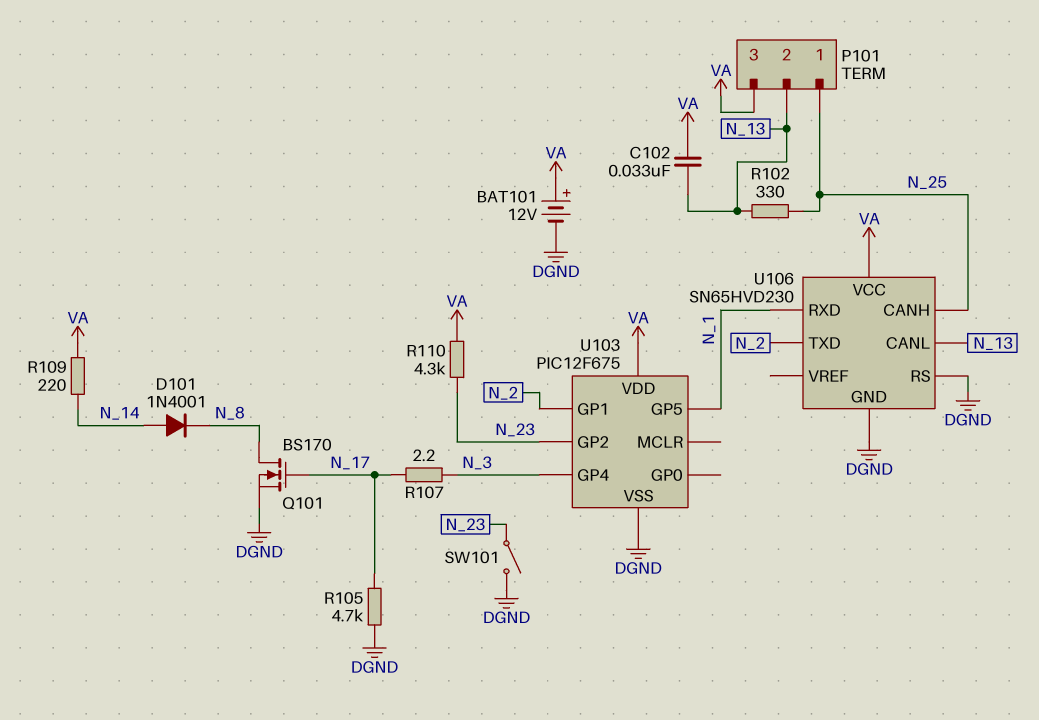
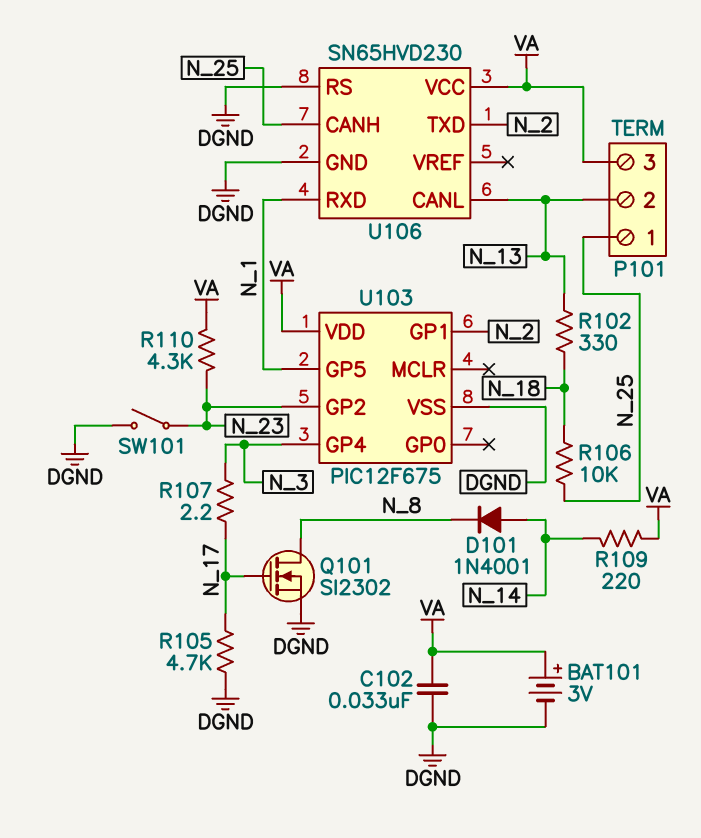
BAT101: 12V (plus VA, minus DGND) -> 3V (plus VA, minus DGND)
C102: 33nF (N_13, VA) -> 33nF (DGND, VA)
Q101: NMOS BS170 (G N_17, D N_8, S DGND) -> NMOS SI2302 (G N_17, D N_8, S DGND)
R102: 330 (N_13, N_25) -> 330 (N_13, N_18)
R106: none -> 10k (N_18, N_25)

